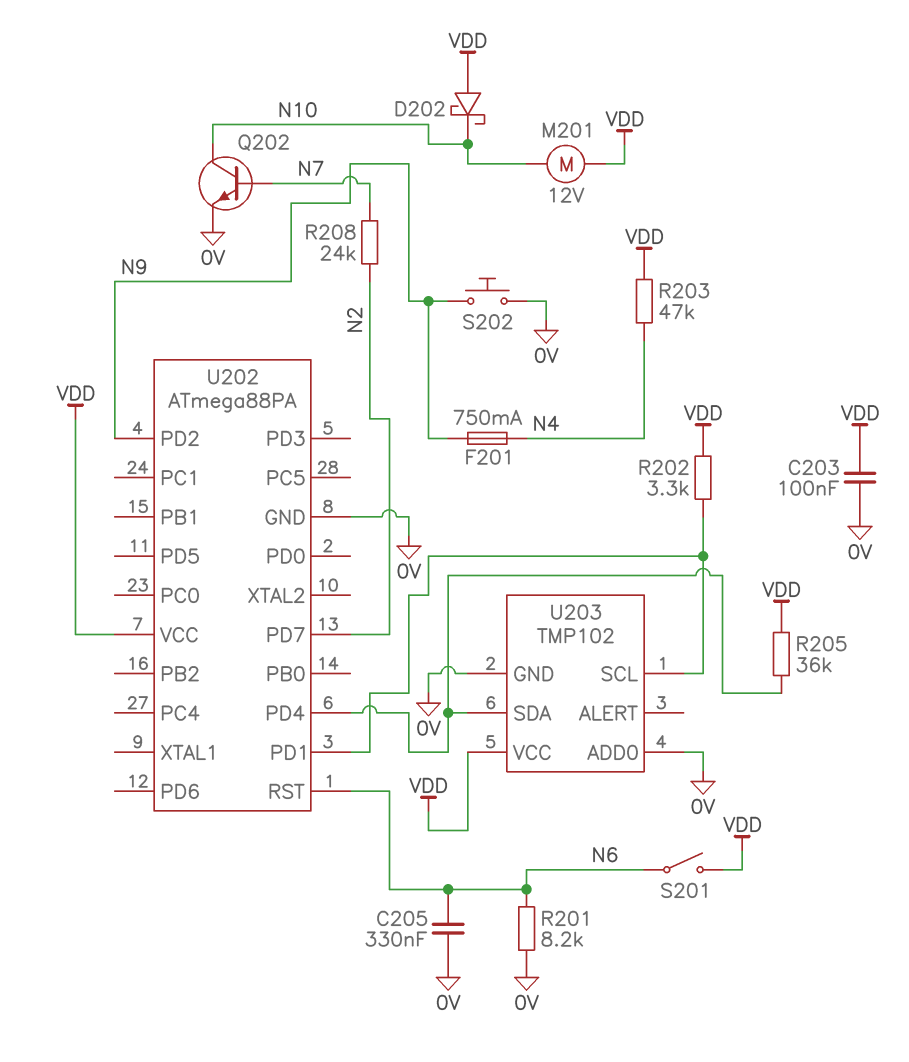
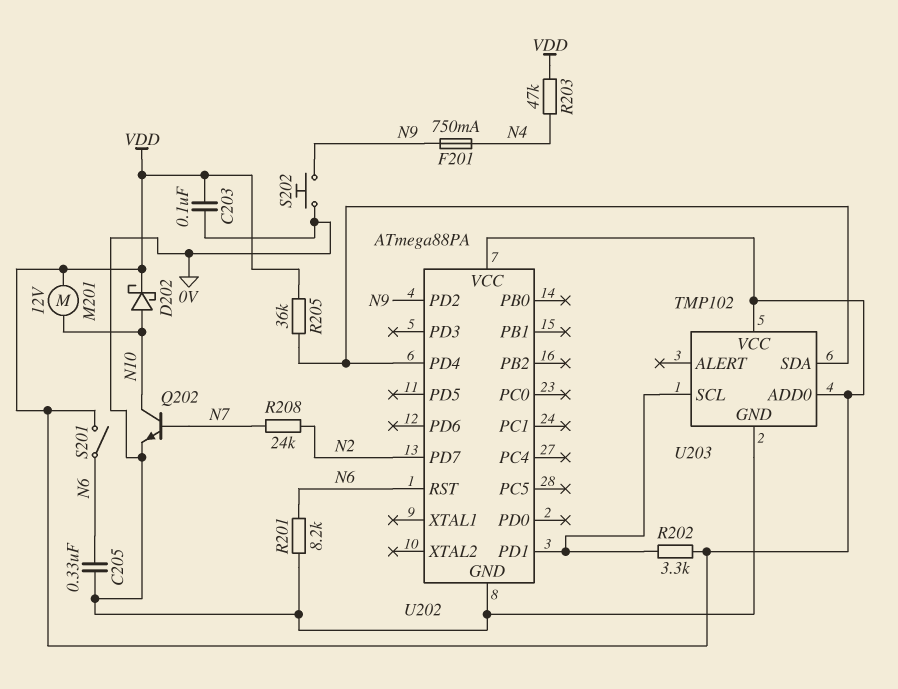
D202: schottky (A VDD, K N10) -> schottky (A N10, K VDD)
U203 pin ADD0: 0V -> VDD

